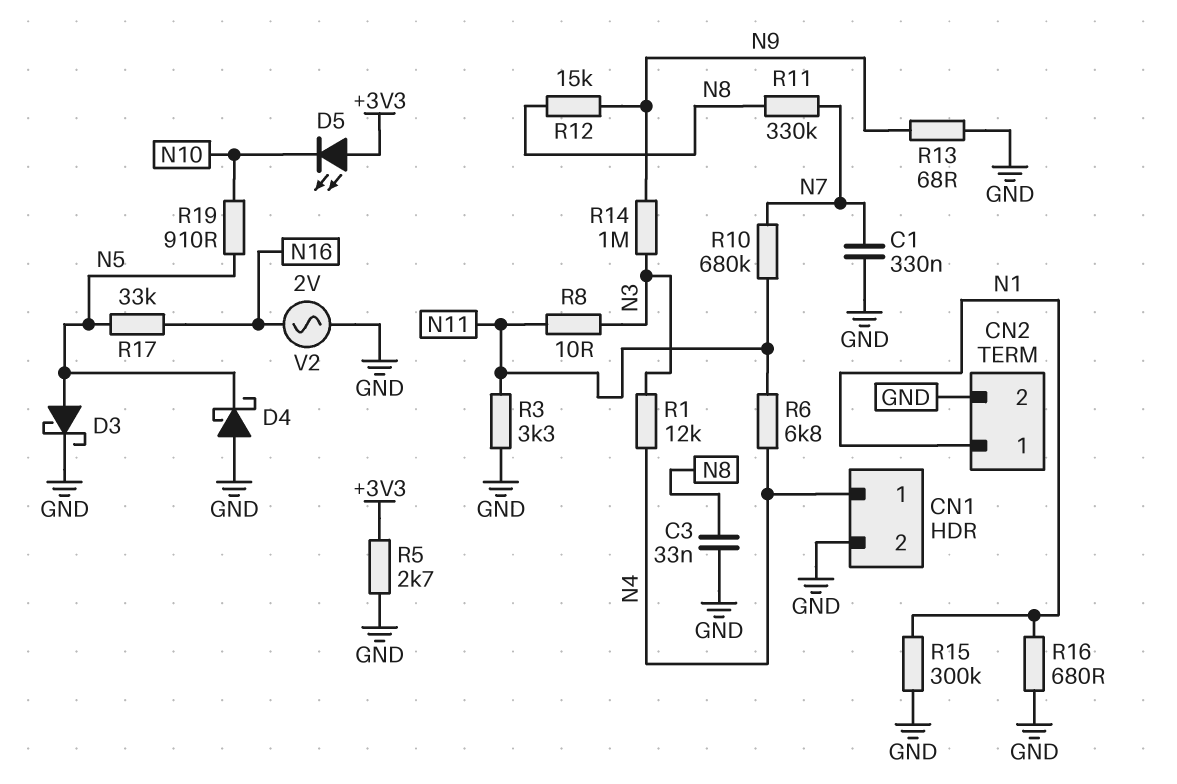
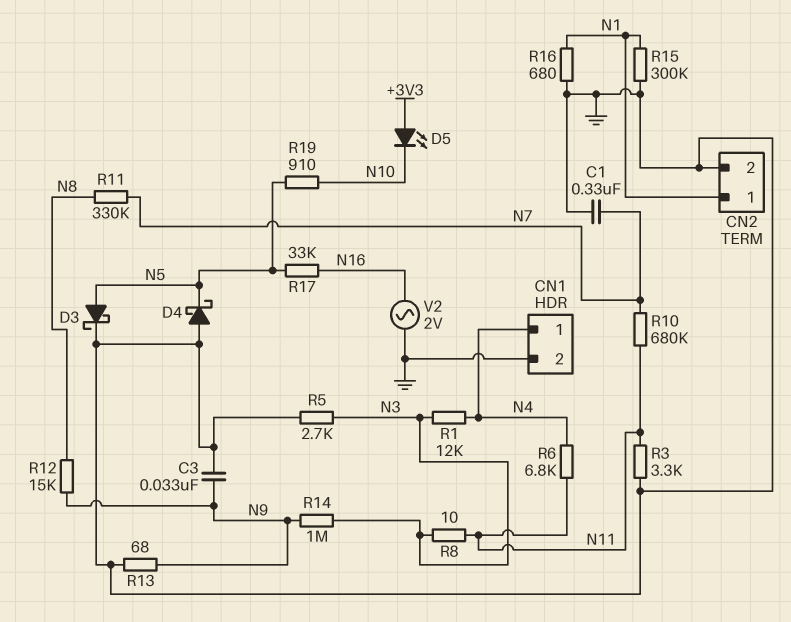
C3: 33nF (GND, N8) -> 33nF (GND, N9)
R5: 2.7k (+3V3, GND) -> 2.7k (GND, N3)

